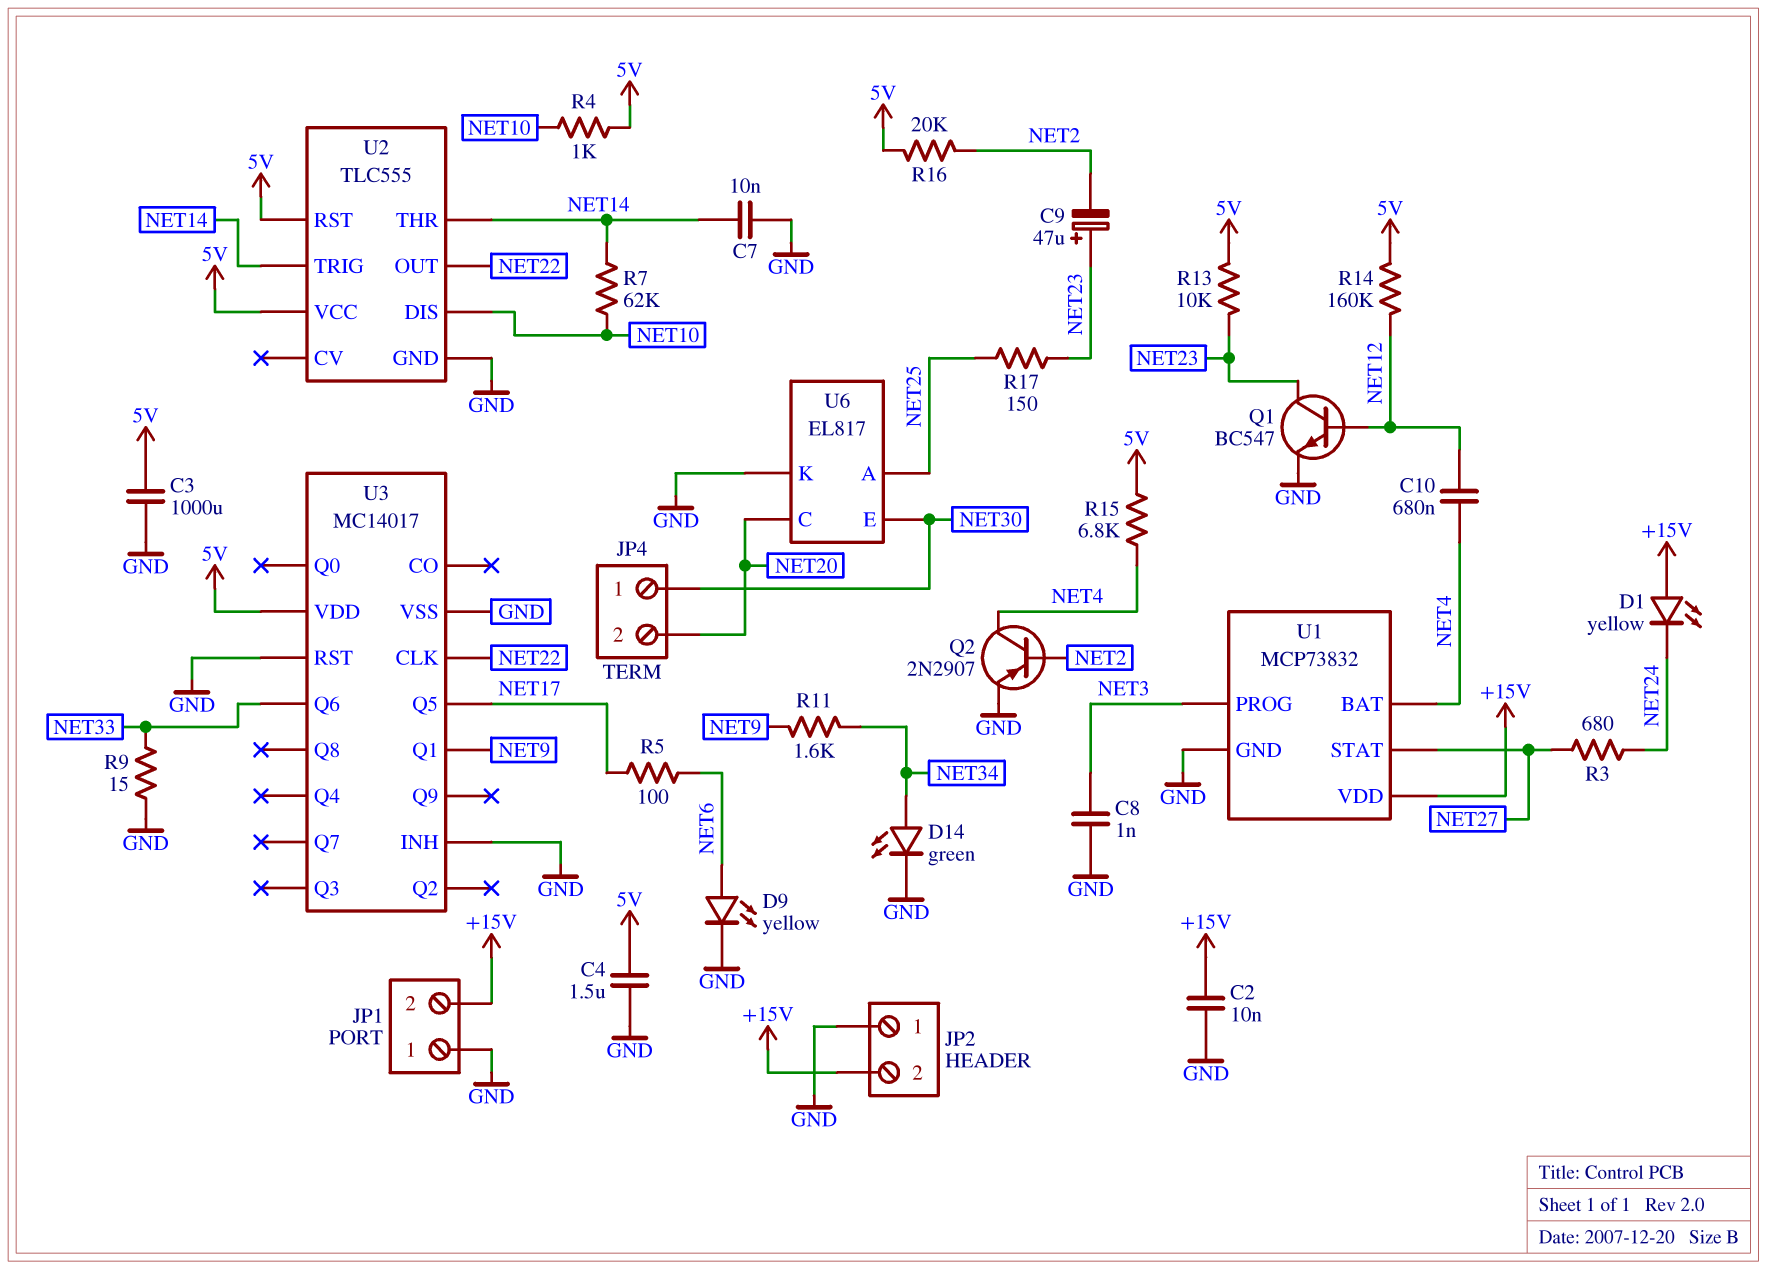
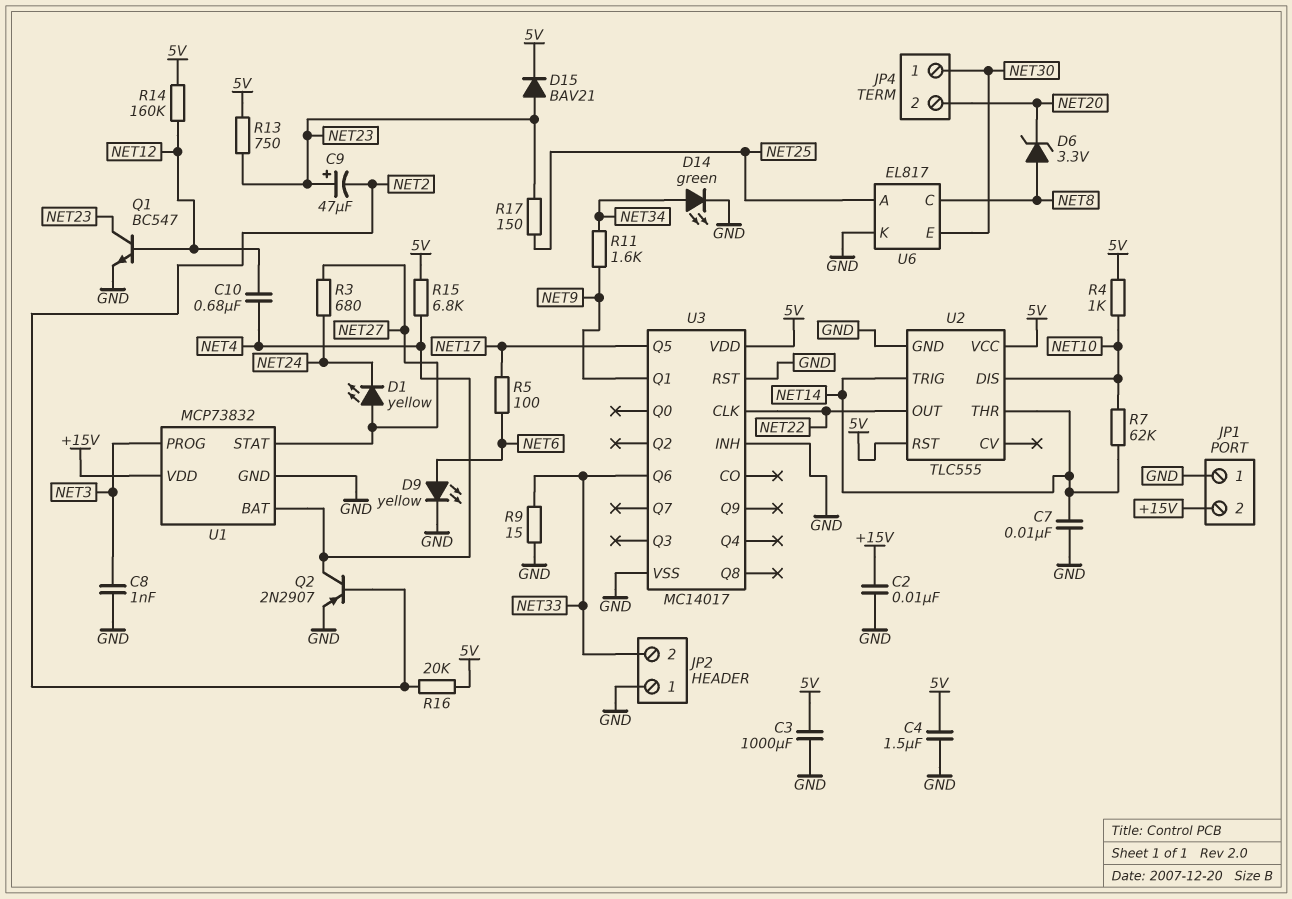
D1: LED yellow (A +15V, K NET24) -> LED yellow (A NET27, K NET24)
D6: none -> zener 3.3V (A NET8, K NET20)
D15: none -> diode BAV21 (A NET23, K 5V)
JP2 pin 2: +15V -> NET33
R13: 10k (5V, NET23) -> 750 (5V, NET23)
U6 pin C: NET20 -> NET8

